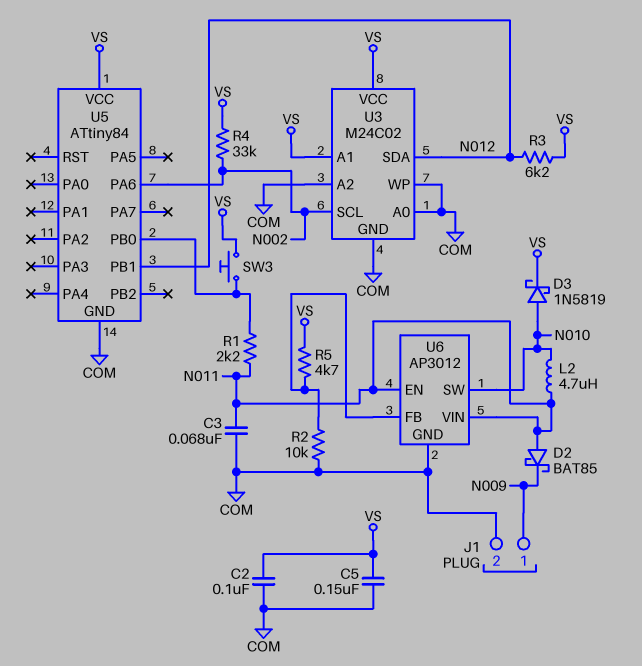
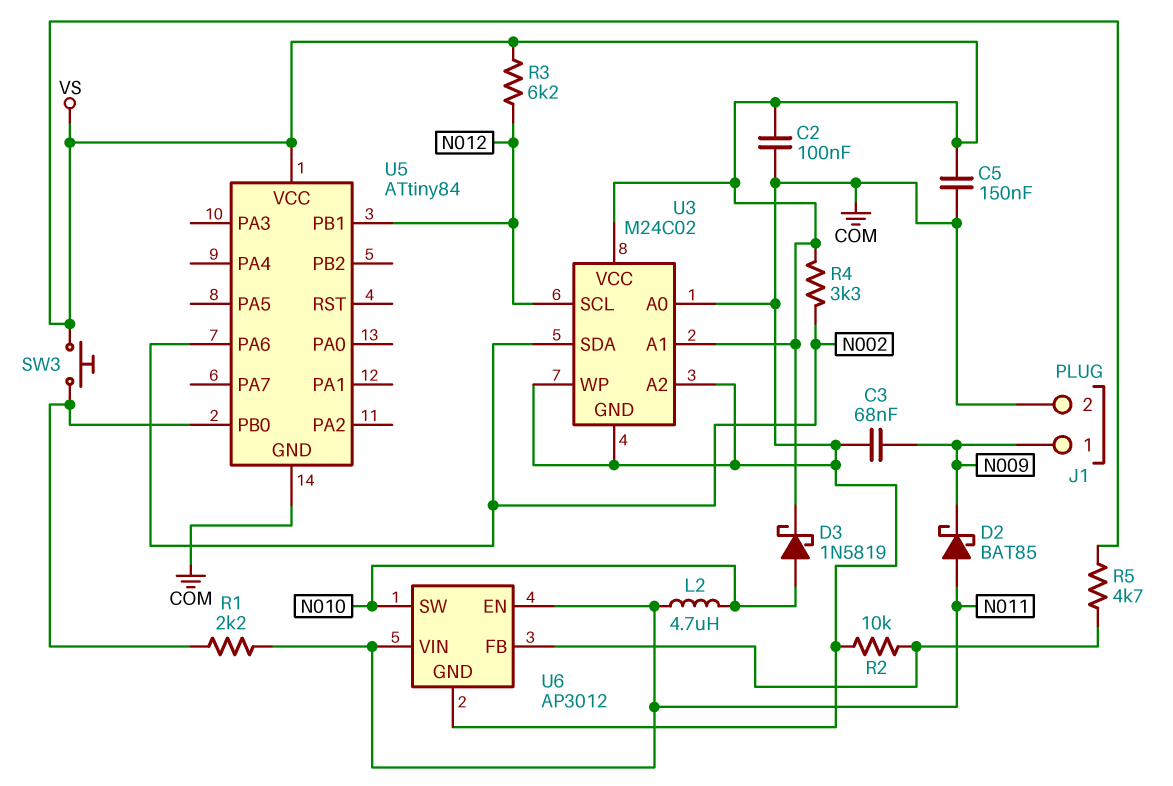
C3: 68nF (COM, N011) -> 68nF (COM, N009)
R4: 33k (N002, VS) -> 3.3k (N002, VS)
U3 pin SCL: N002 -> N012
U3 pin SDA: N012 -> N002

